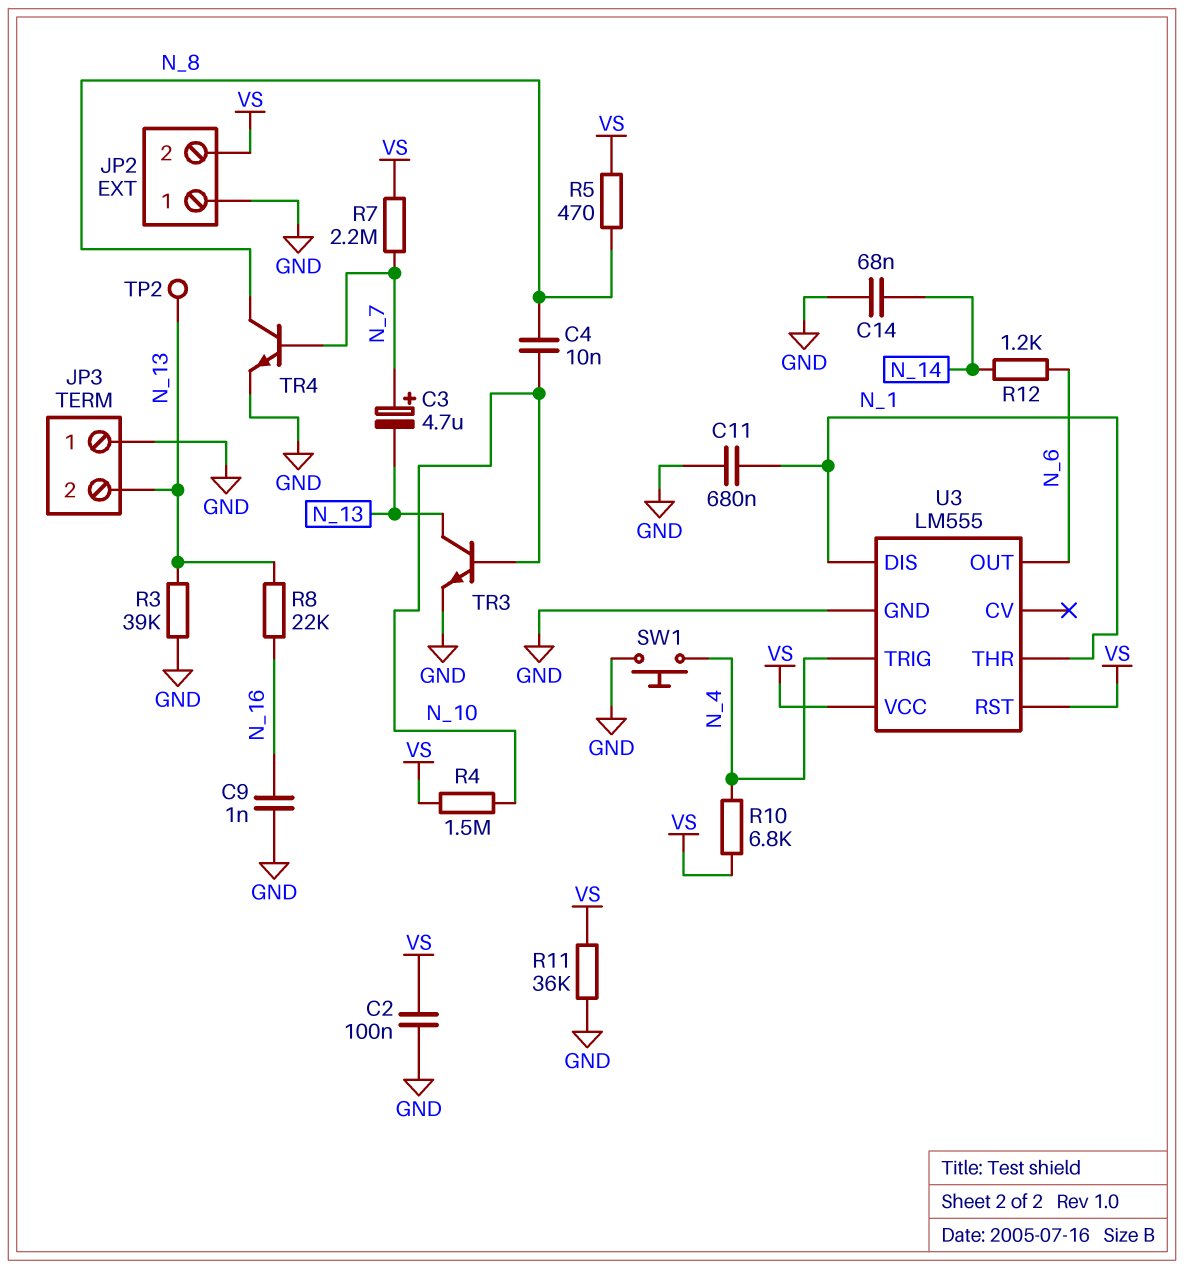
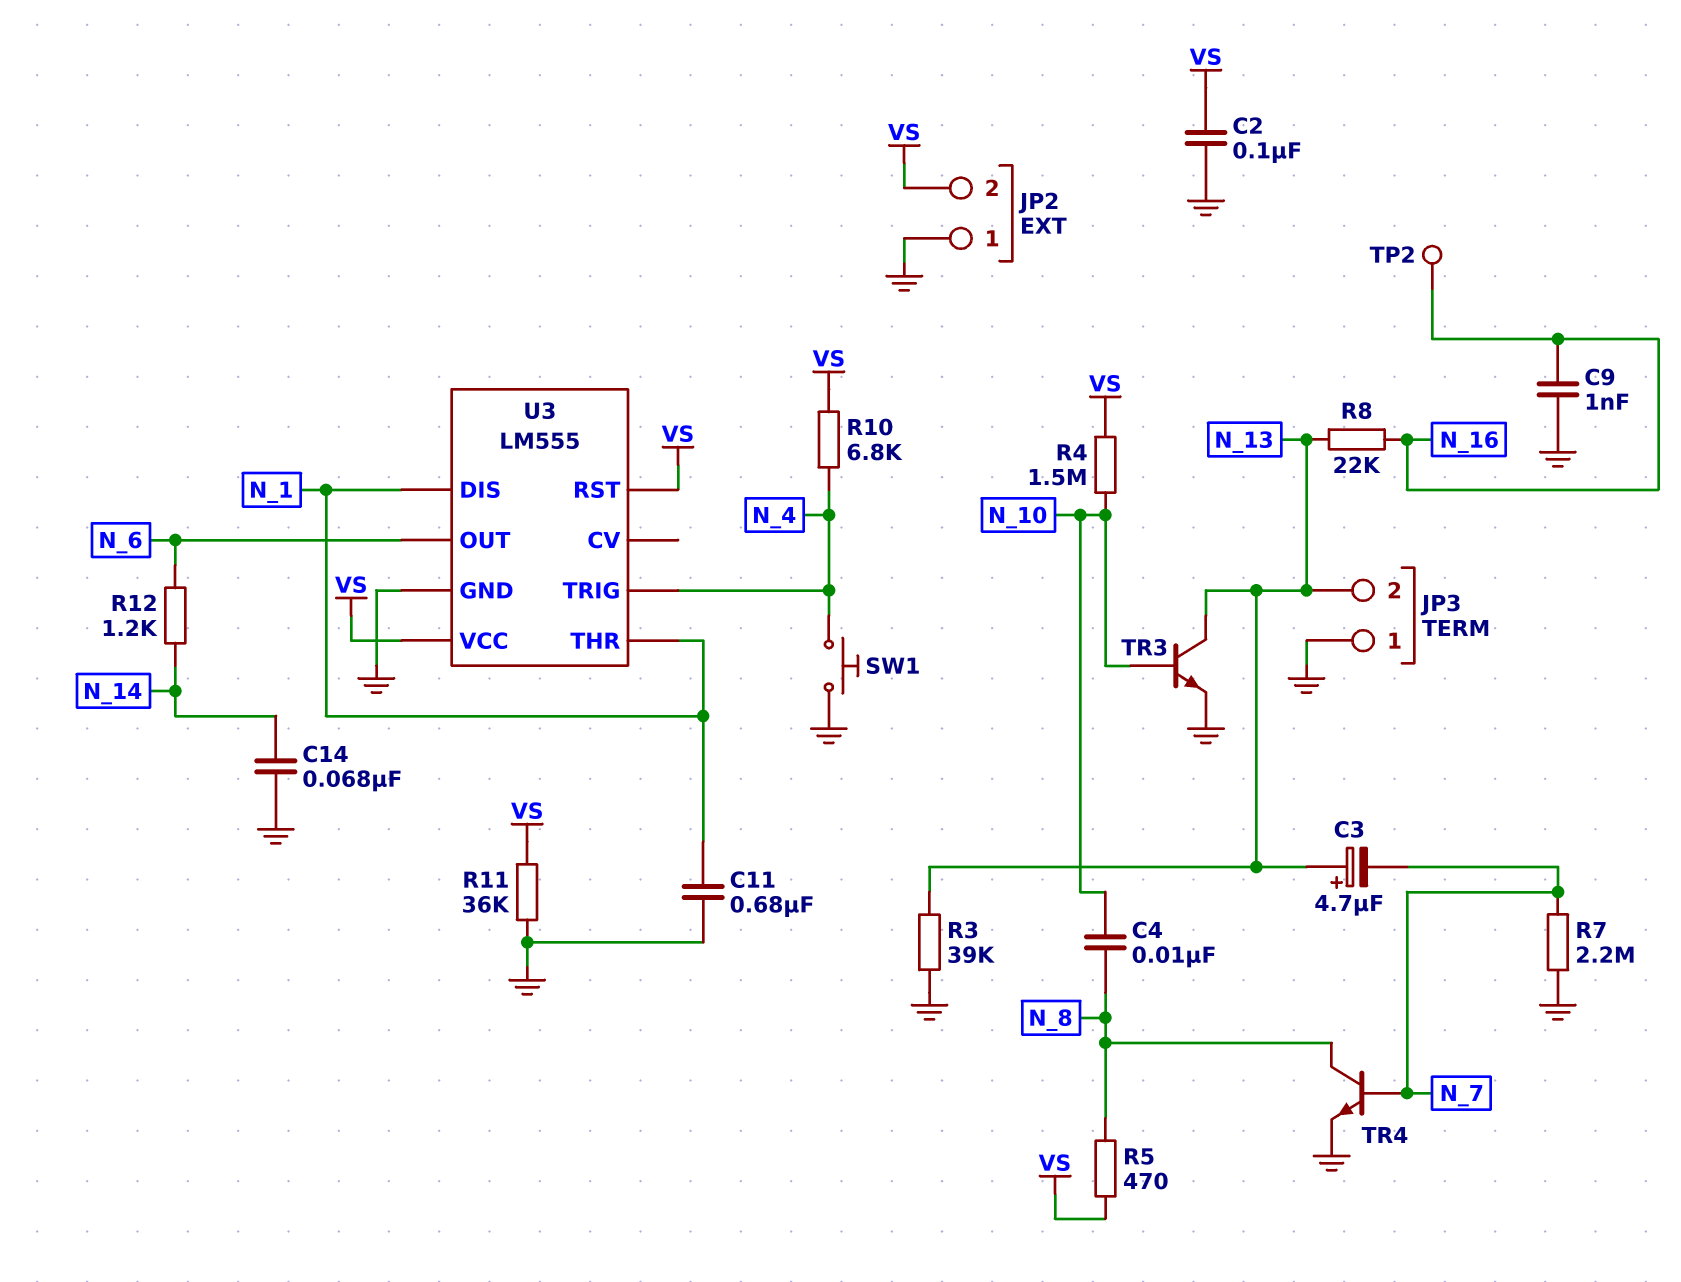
C3: 4.7uF (plus N_7, minus N_13) -> 4.7uF (plus N_13, minus N_7)
R7: 2.2M (N_7, VS) -> 2.2M (GND, N_7)
TP2: test point (N_13) -> test point (N_16)

